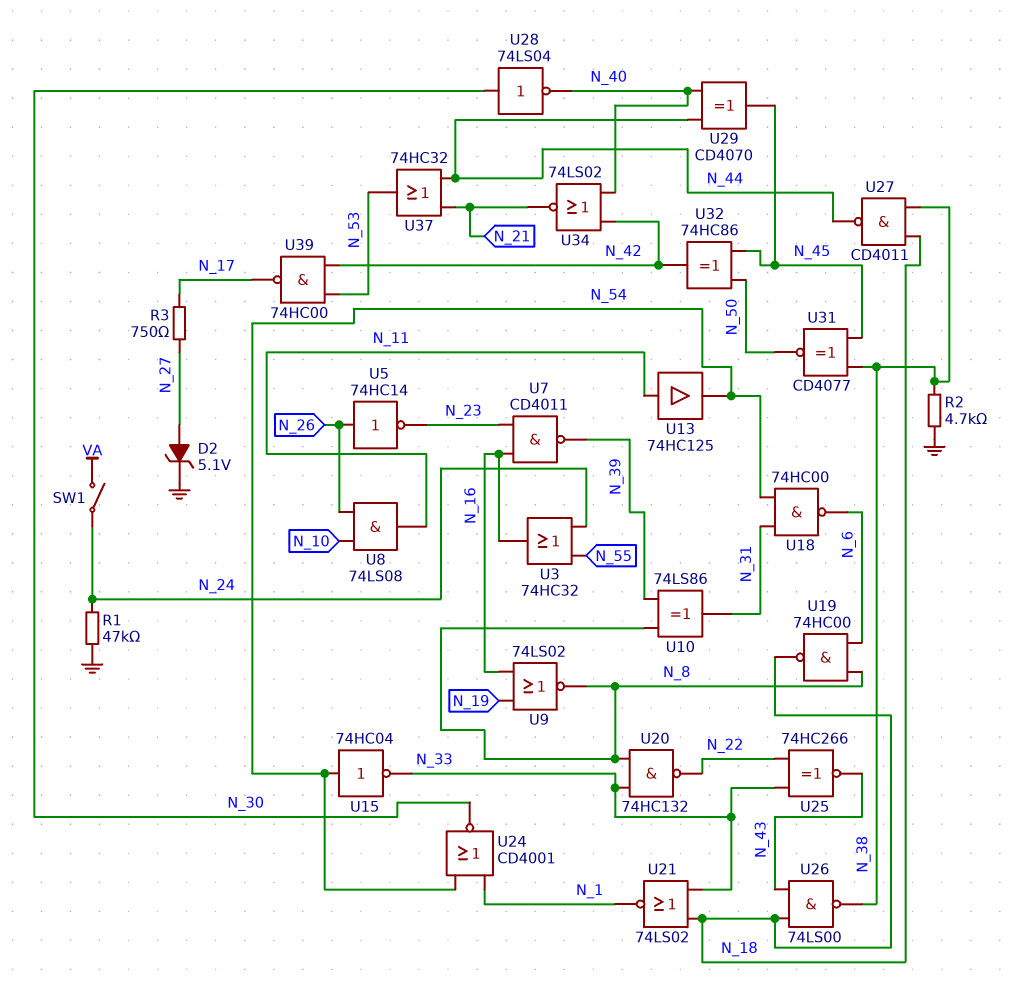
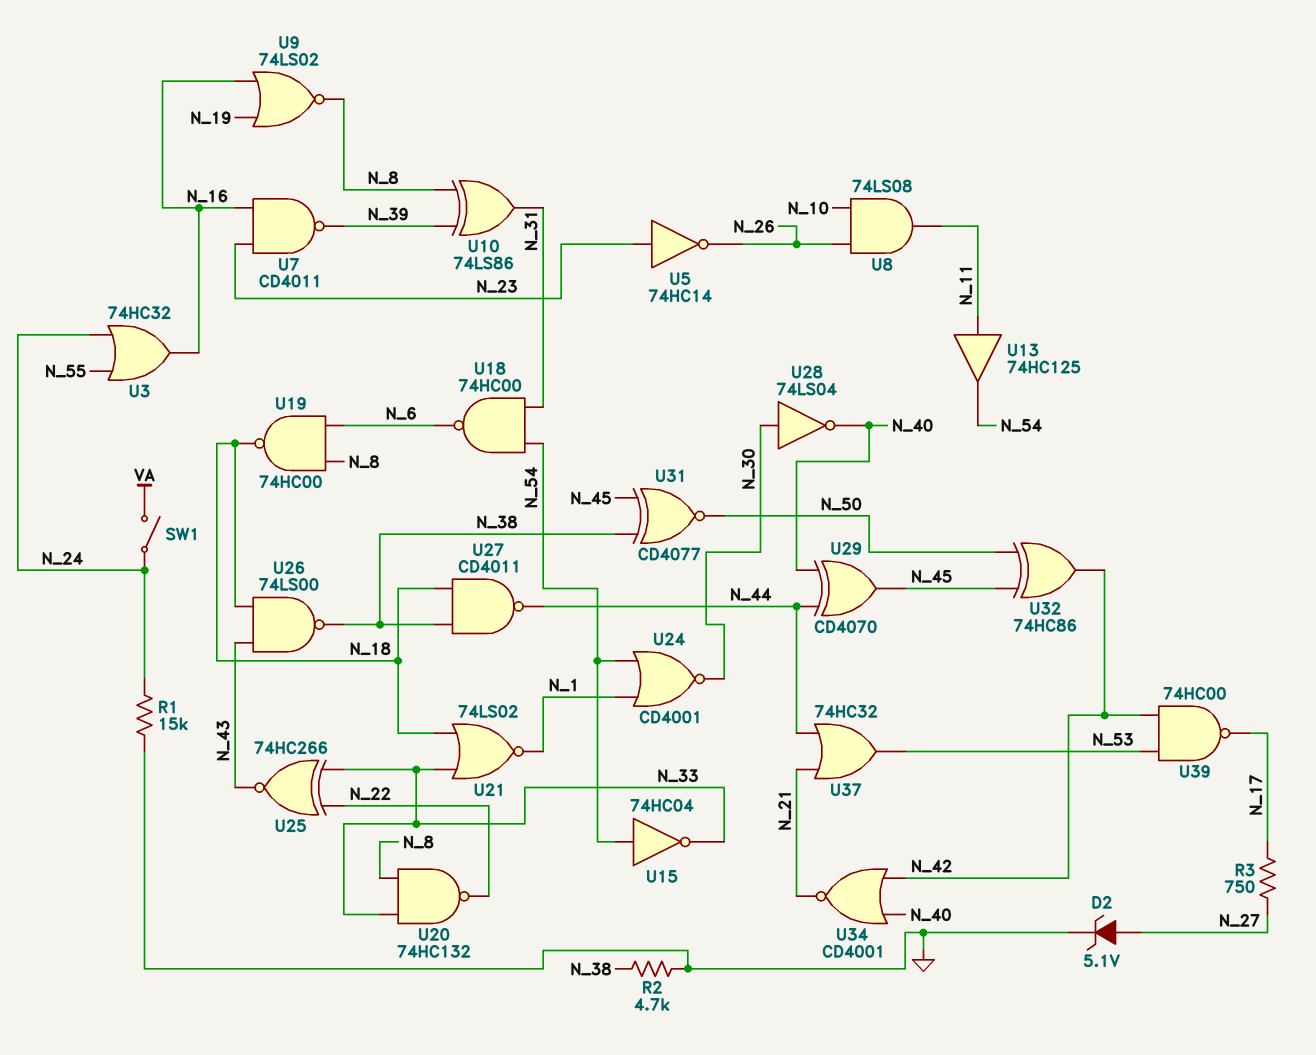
R1: 47k (GND, N_24) -> 15k (GND, N_24)
U5: NOT 74HC14 (in N_26, out N_23) -> NOT 74HC14 (in N_23, out N_26)
U34: NOR 74LS02 (in N_40, in N_42, out N_21) -> NOR CD4001 (in N_40, in N_42, out N_21)

